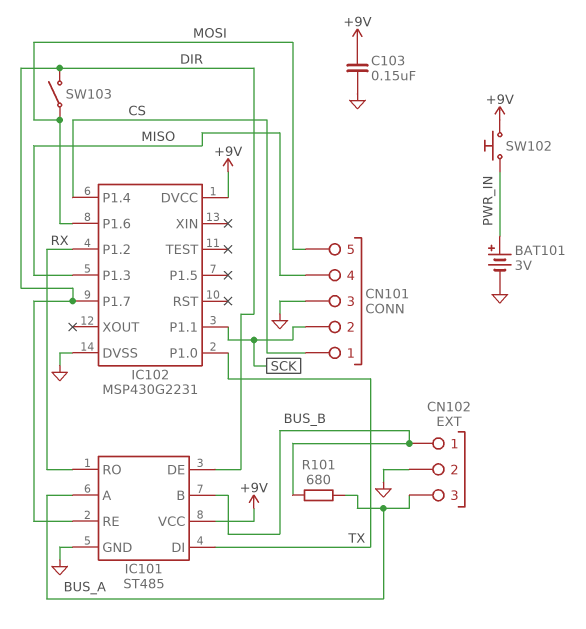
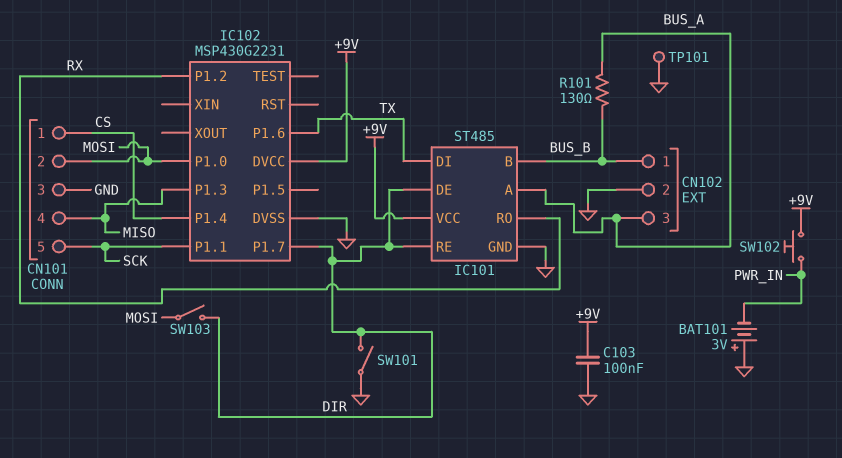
BAT101: 3V (plus PWR_IN, minus GND) -> 3V (plus GND, minus PWR_IN)
C103: 150nF (+9V, GND) -> 100nF (+9V, GND)
CN101 pin 2: SCK -> MOSI
CN101 pin 5: MOSI -> SCK
IC102 pin P1.0: TX -> MOSI
IC102 pin P1.6: MOSI -> TX
R101: 680 (BUS_A, BUS_B) -> 130 (BUS_A, BUS_B)
SW101: none -> switch (DIR, GND)
TP101: none -> test point (GND)

